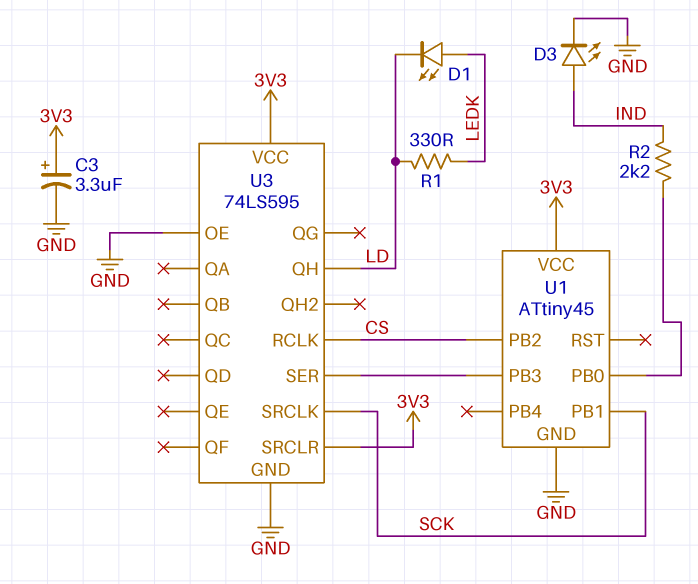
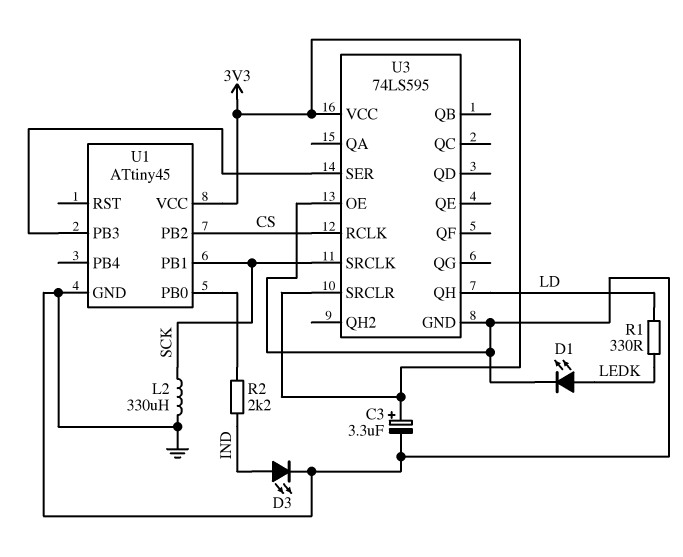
D1: LED (A LEDK, K LD) -> LED (A LEDK, K GND)
L2: none -> 330uH (GND, SCK)

